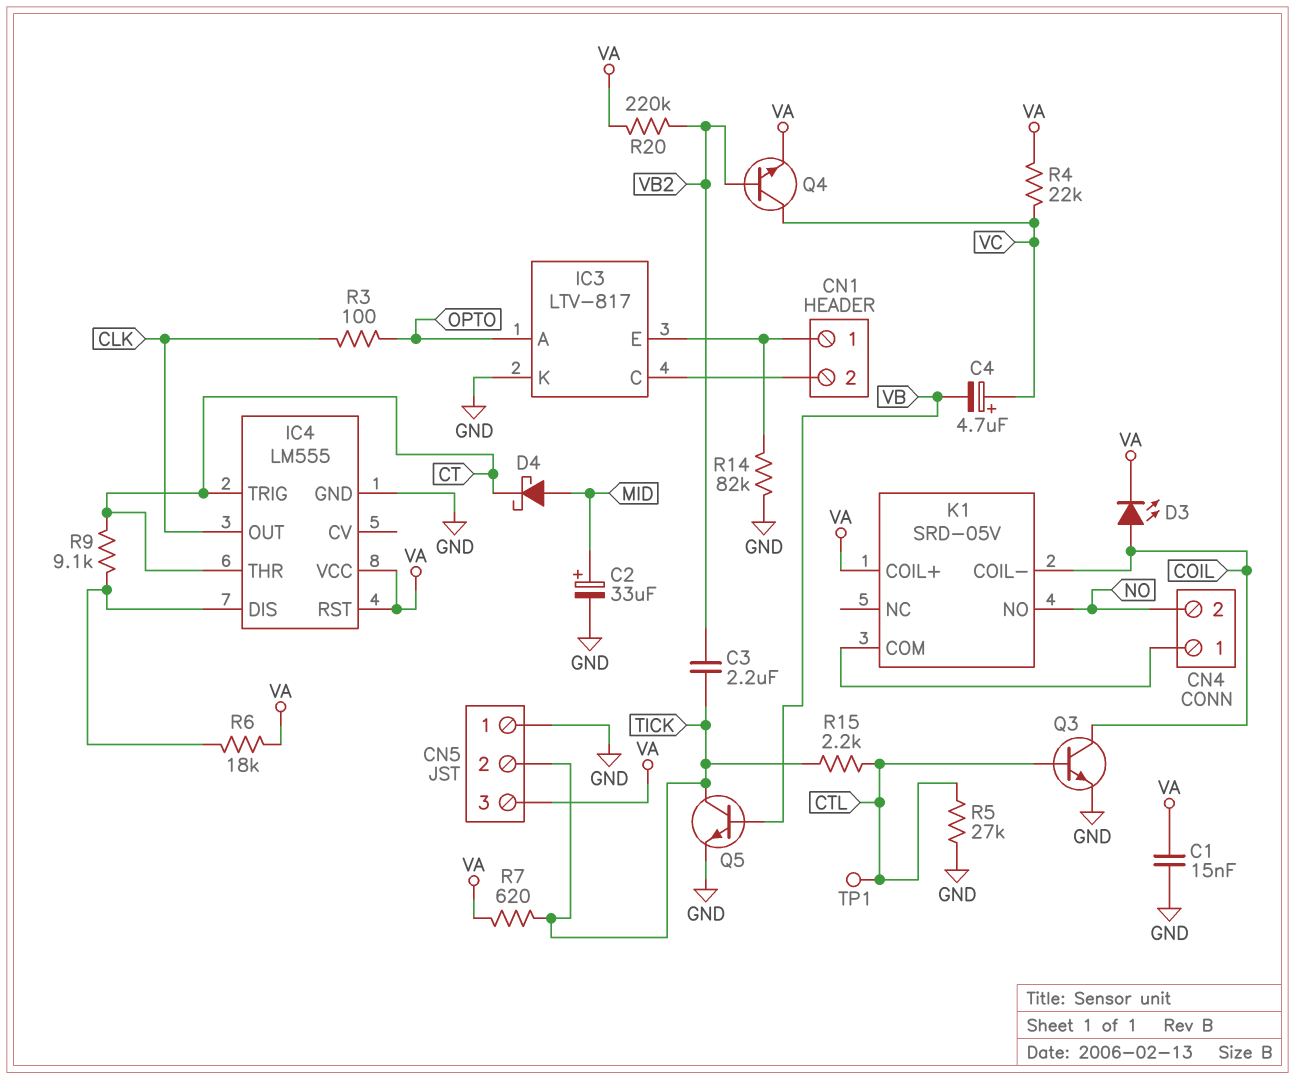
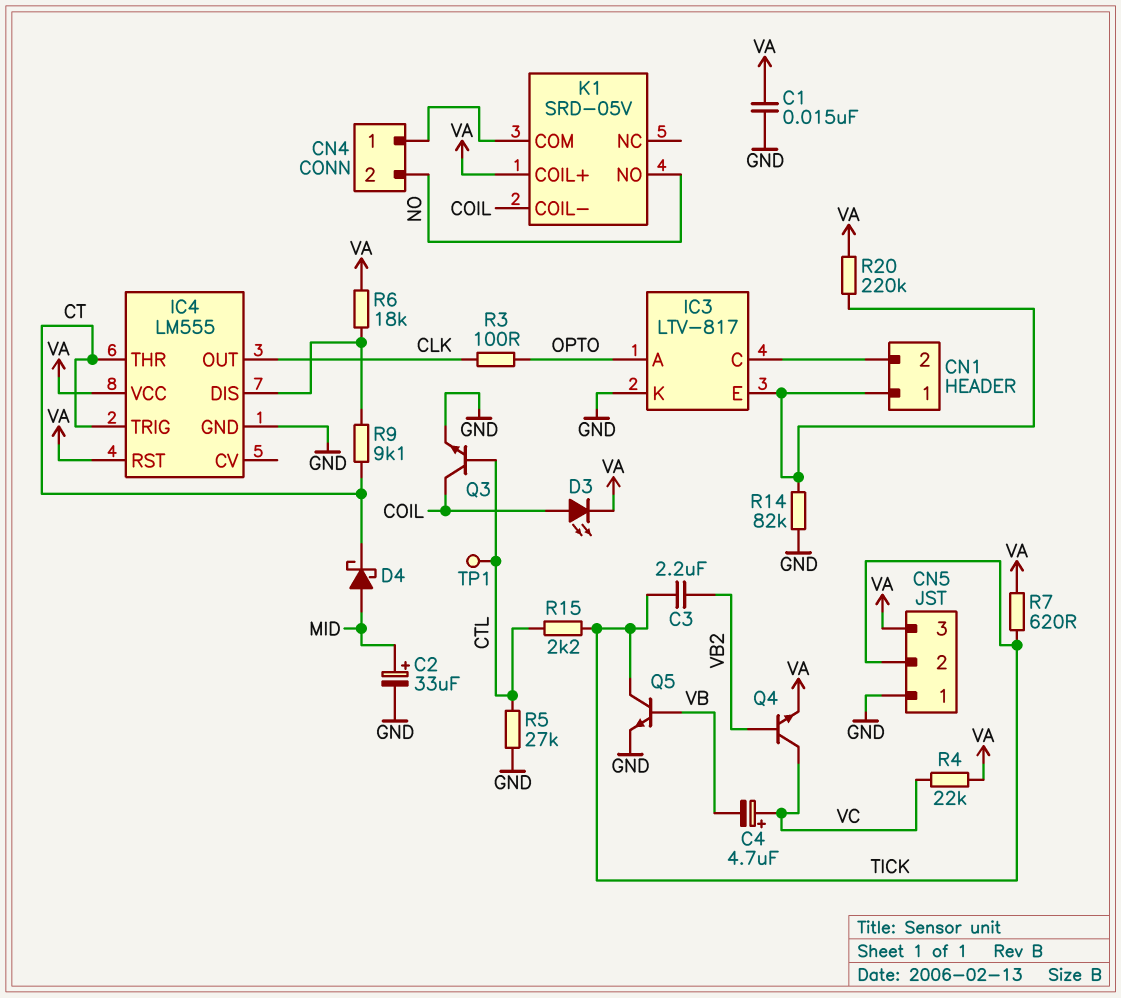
R20: 220k (VA, VB2) -> 220k (CN1/1, VA)

